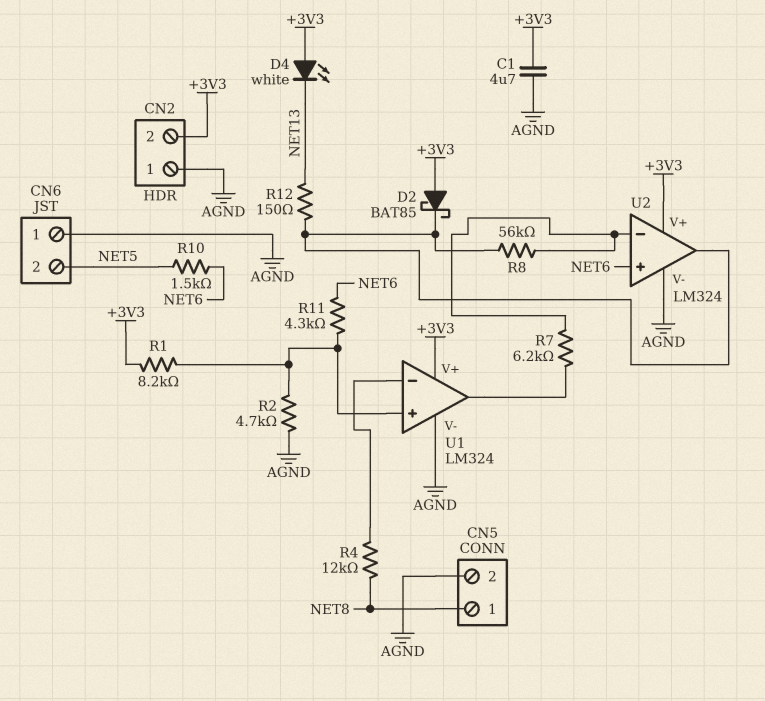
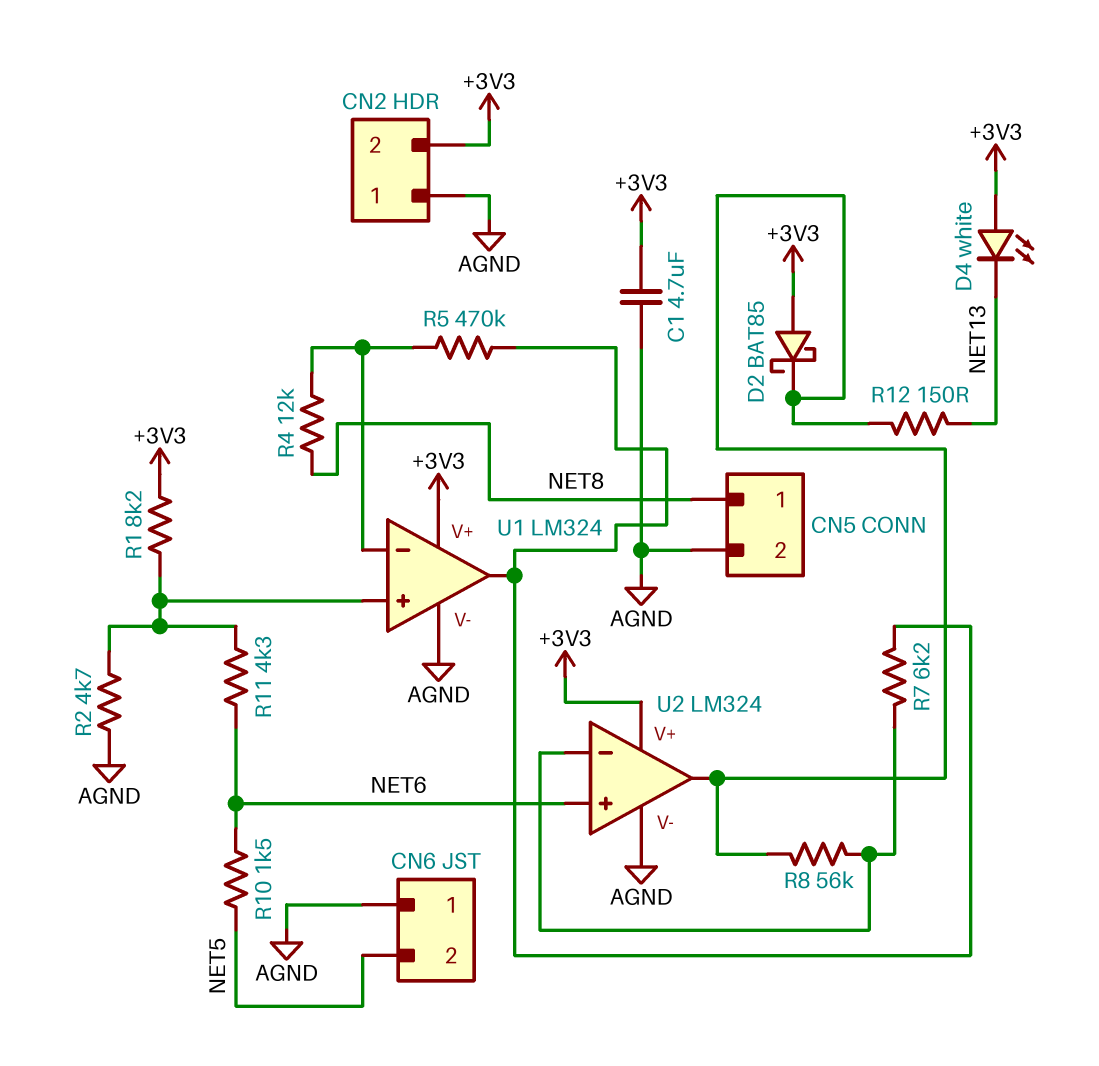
R5: none -> 470k (U1/in-, U1/out)

